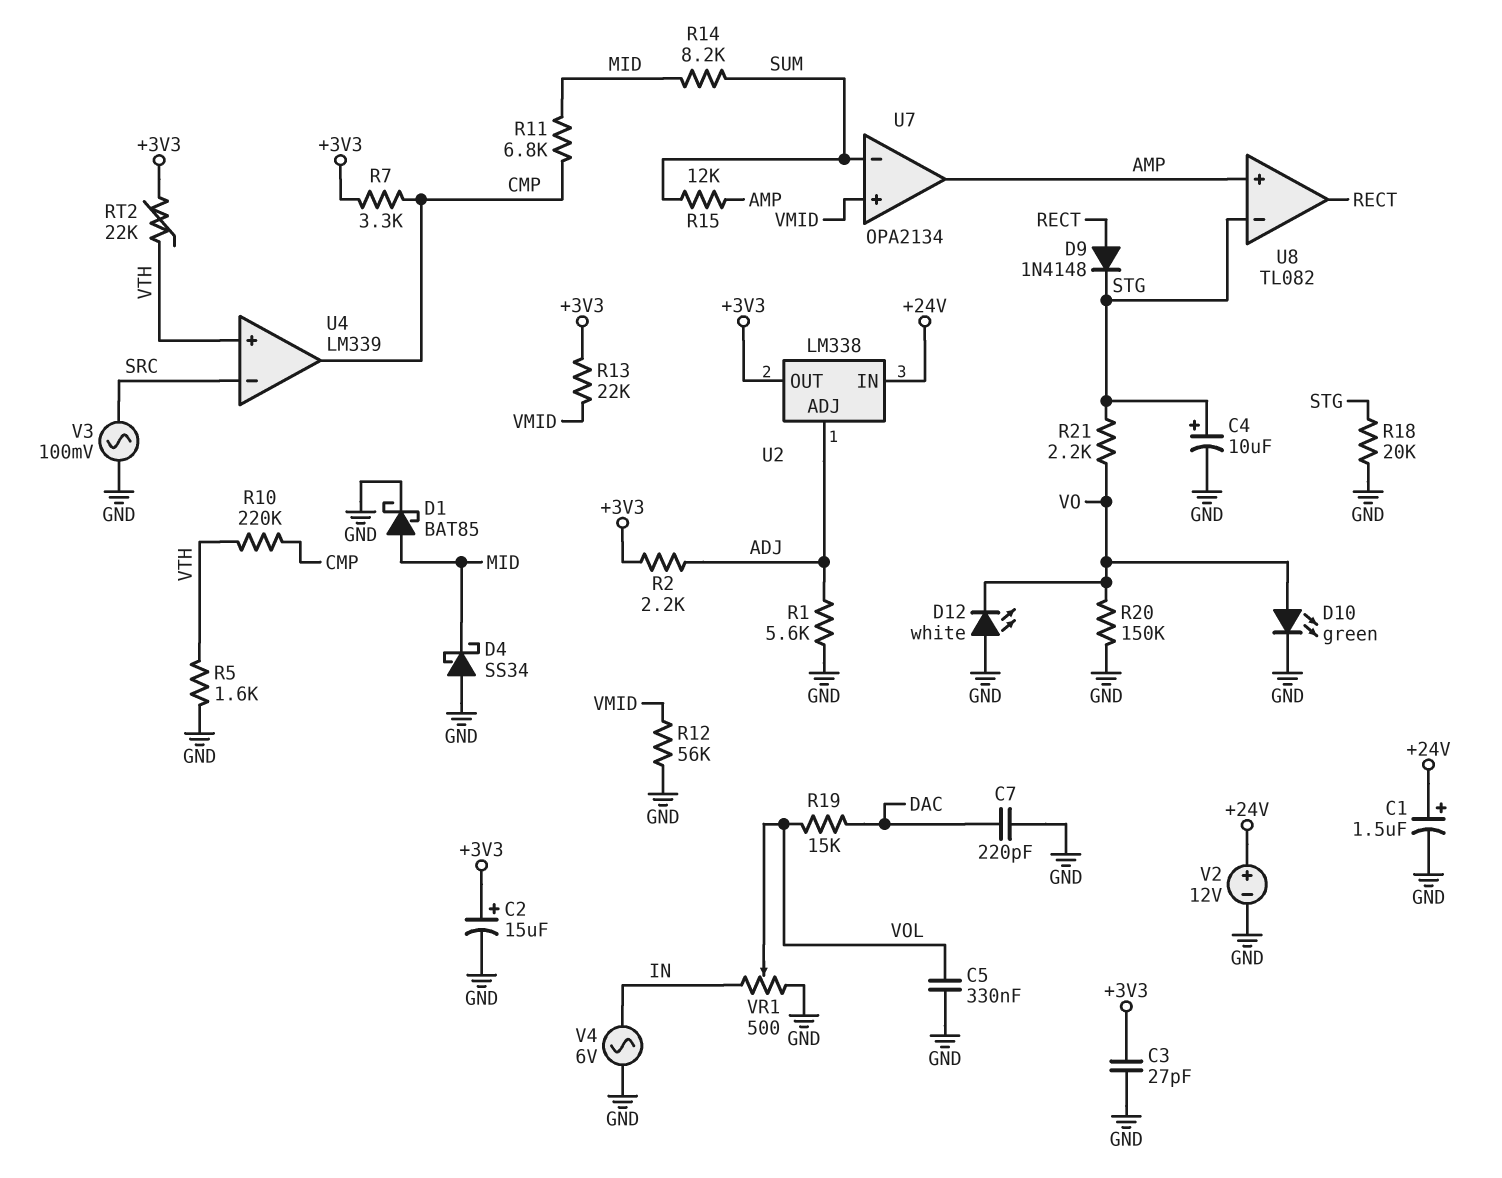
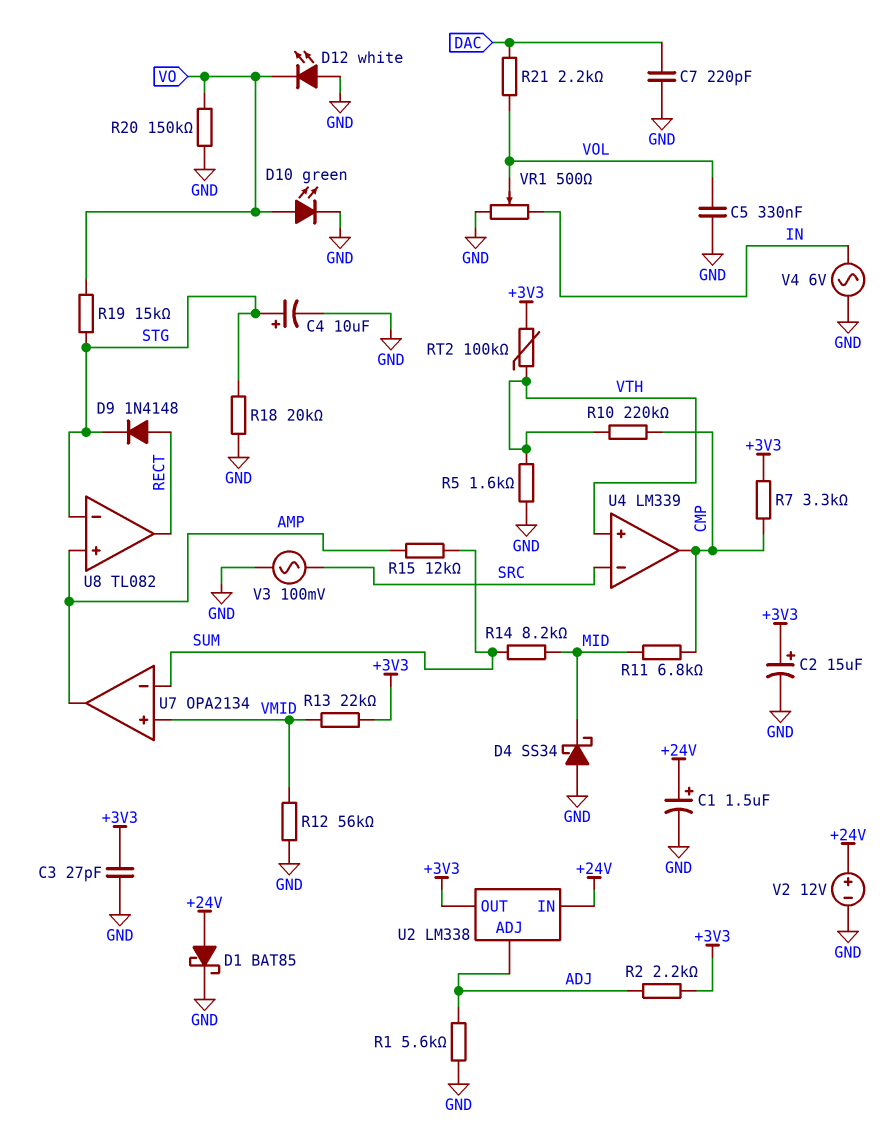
D1: schottky BAT85 (A MID, K GND) -> schottky BAT85 (A +24V, K GND)
R19: 15k (DAC, VOL) -> 15k (STG, VO)
R21: 2.2k (STG, VO) -> 2.2k (DAC, VOL)
RT2: 22k (+3V3, VTH) -> 100k (+3V3, VTH)

